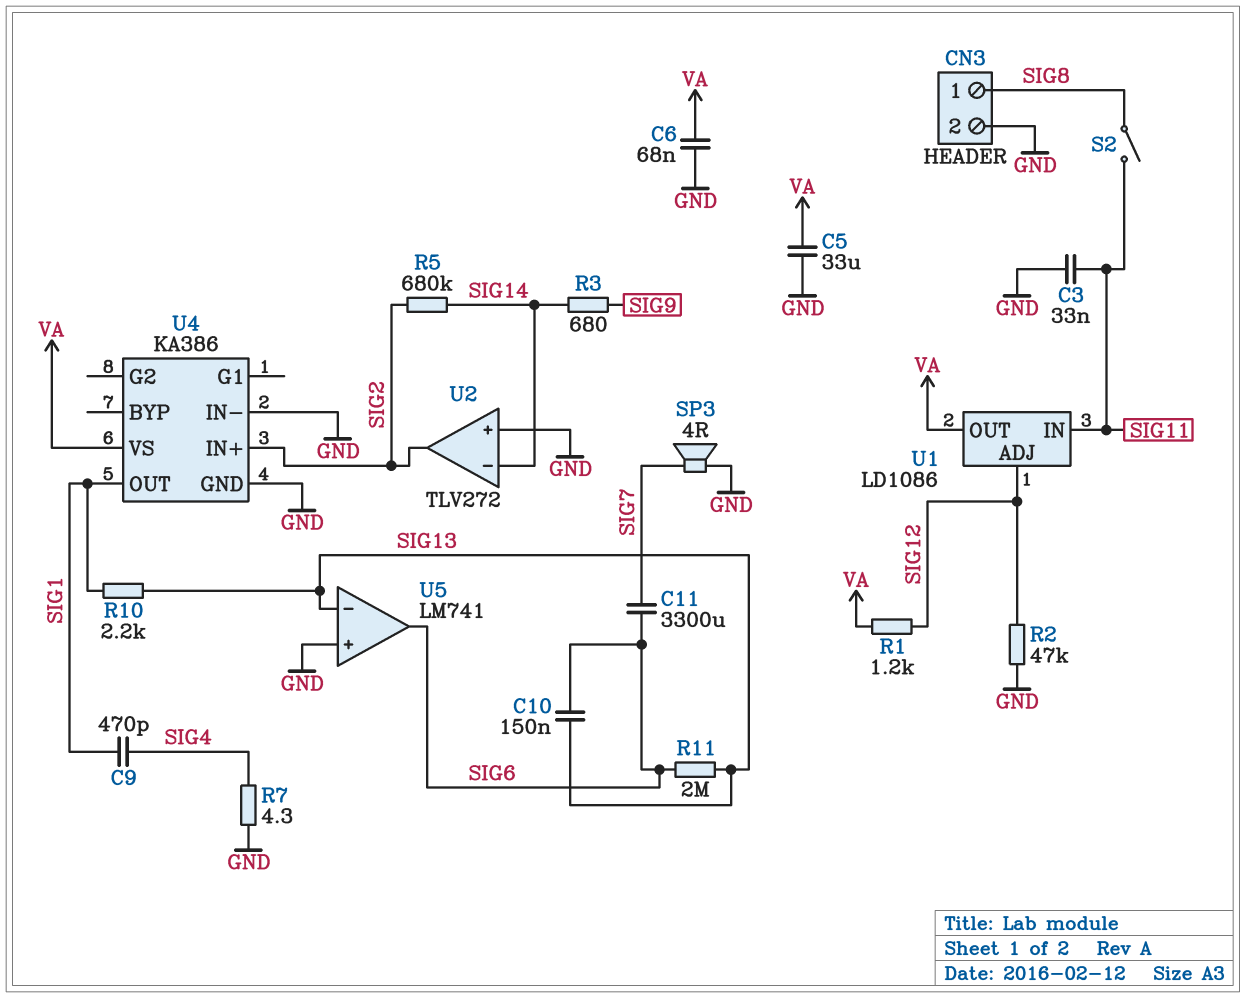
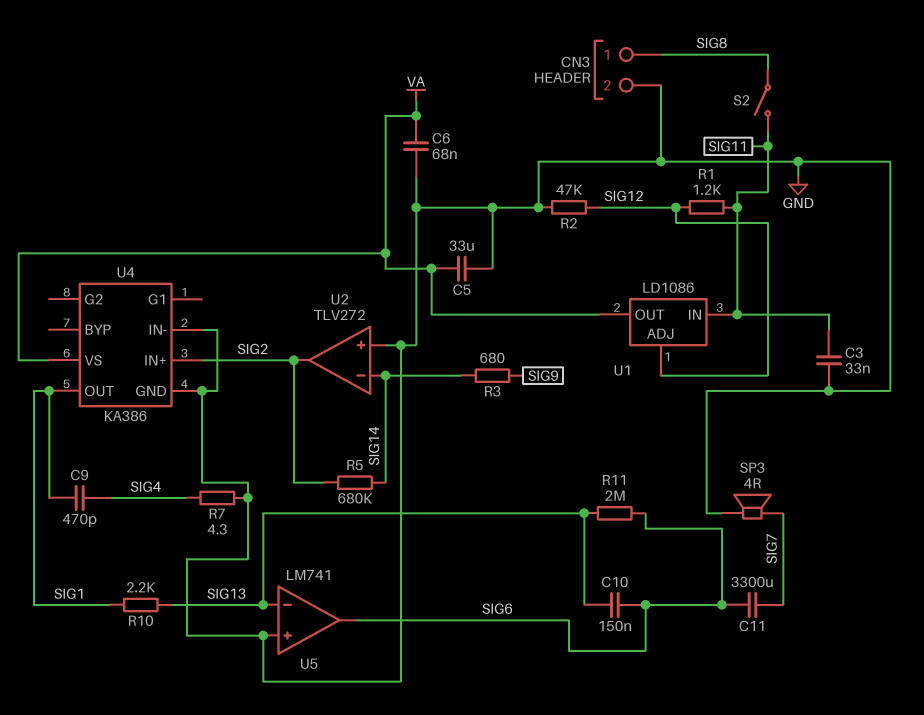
R1: 1.2k (SIG12, VA) -> 1.2k (SIG11, SIG12)

